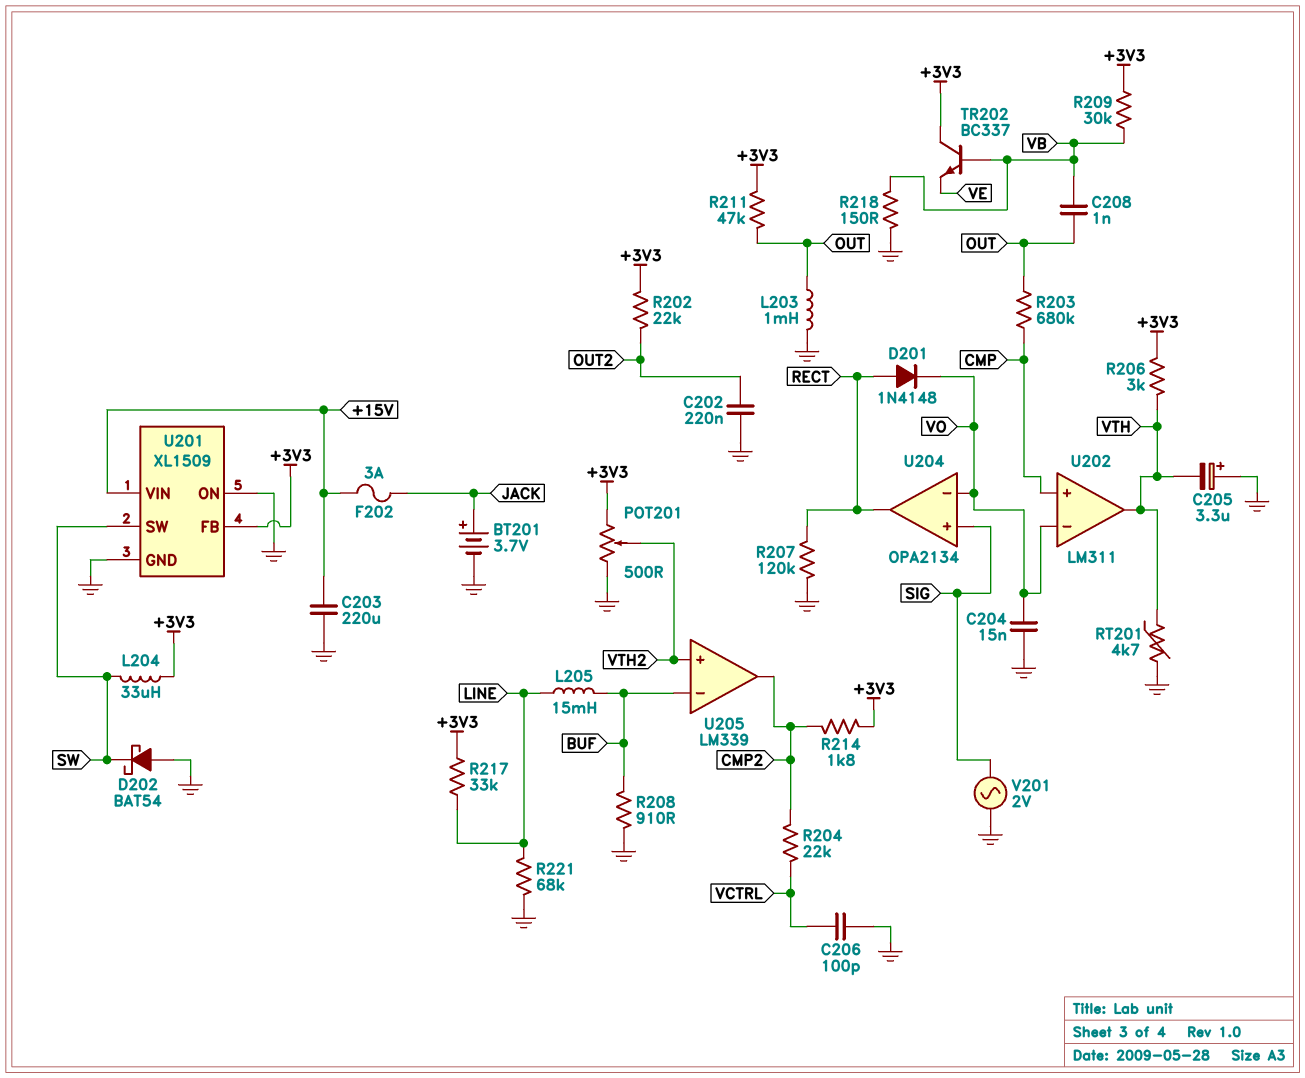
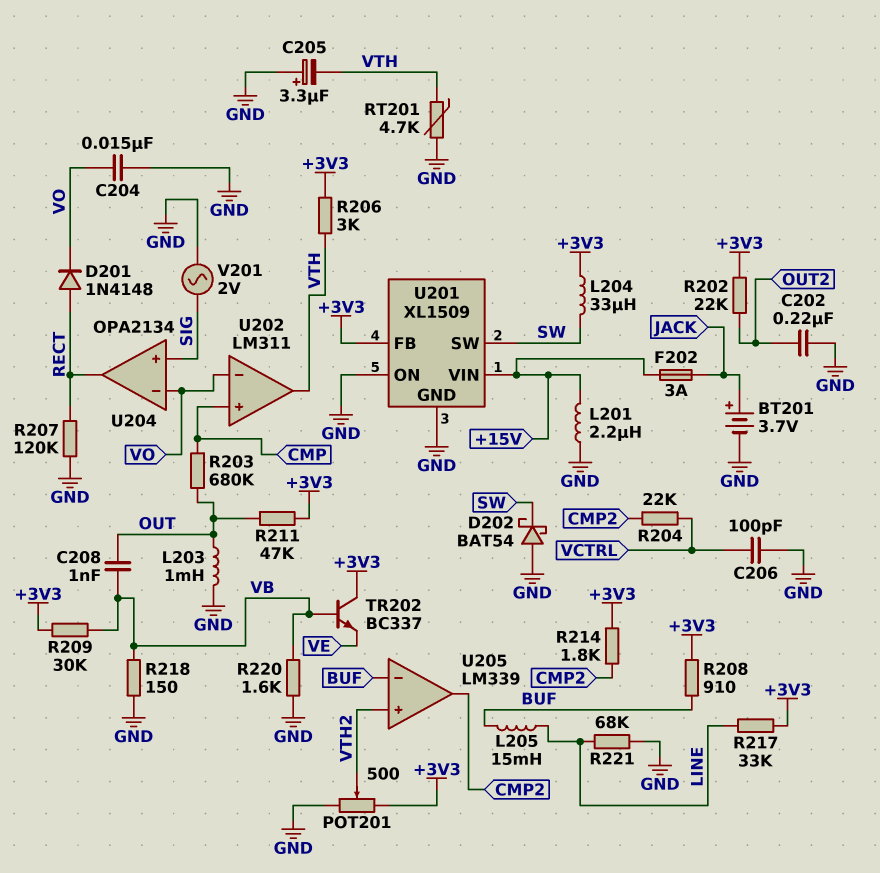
C203: 220uF (+15V, GND) -> none
L201: none -> 2.2uH (+15V, GND)
R208: 910 (BUF, GND) -> 910 (+3V3, BUF)
R220: none -> 1.6k (GND, VB)

